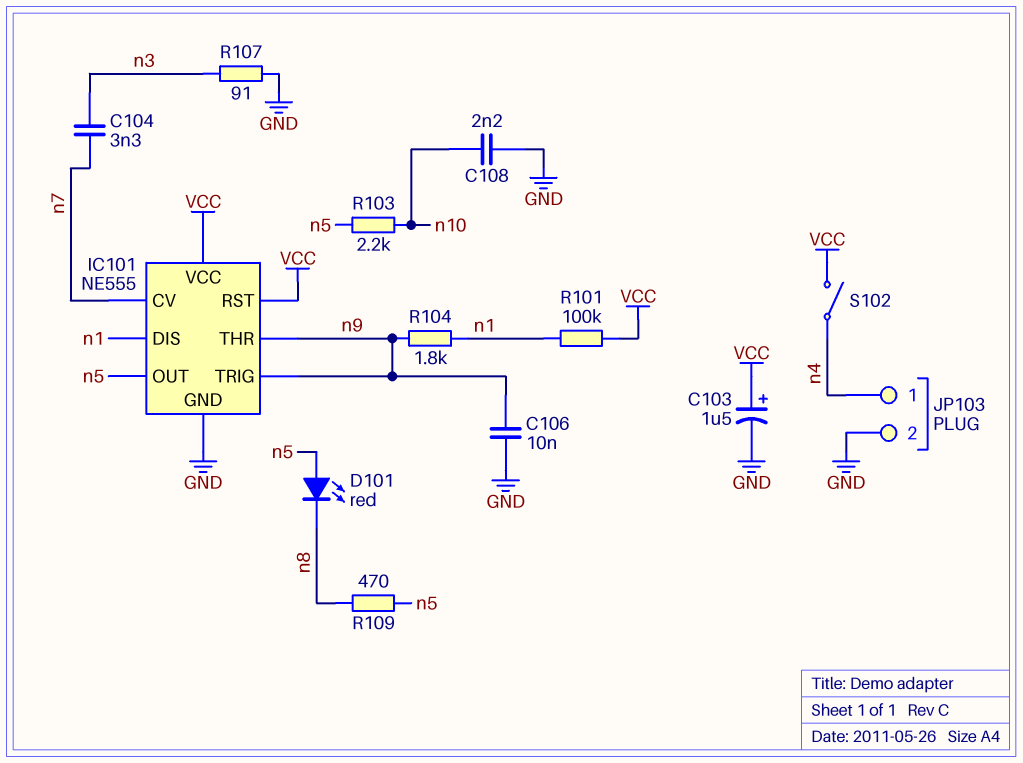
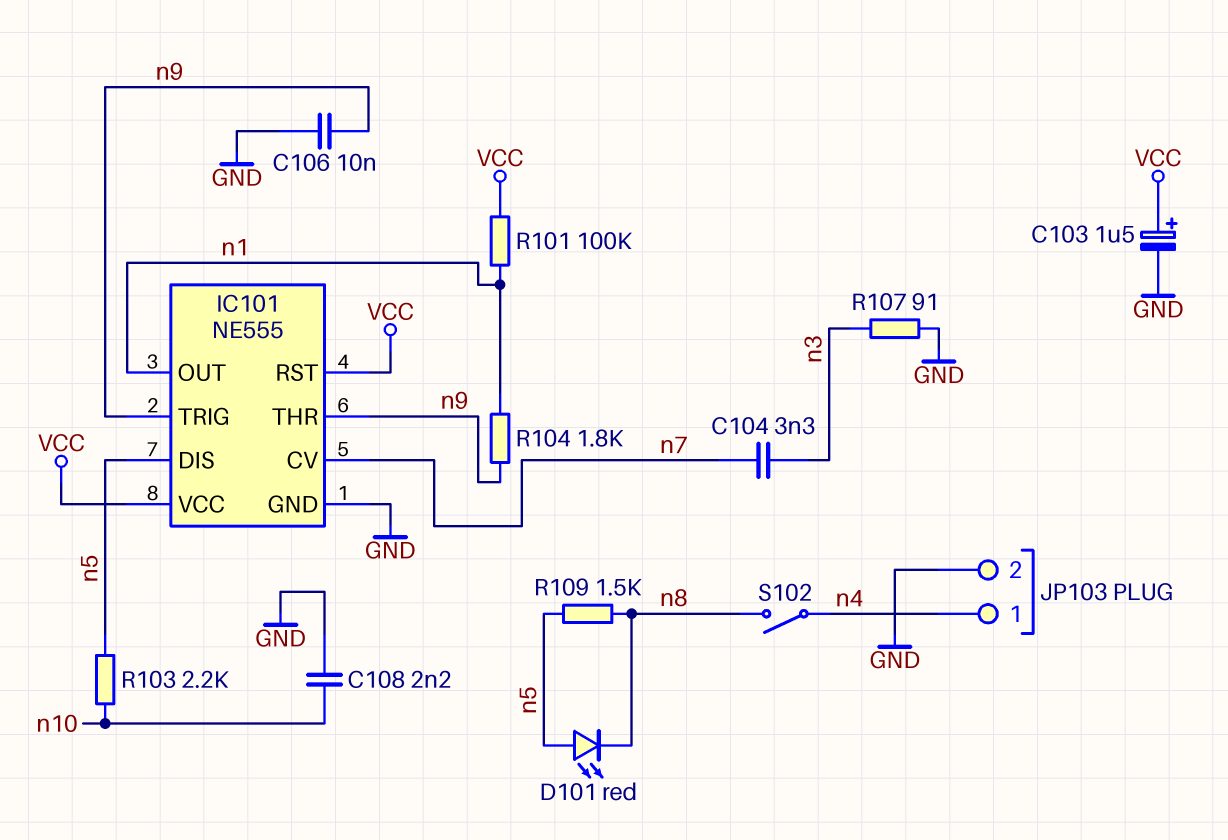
IC101 pin DIS: n1 -> n5
IC101 pin OUT: n5 -> n1
R109: 470 (n5, n8) -> 1.5k (n5, n8)
S102: switch (VCC, n4) -> switch (n4, n8)

